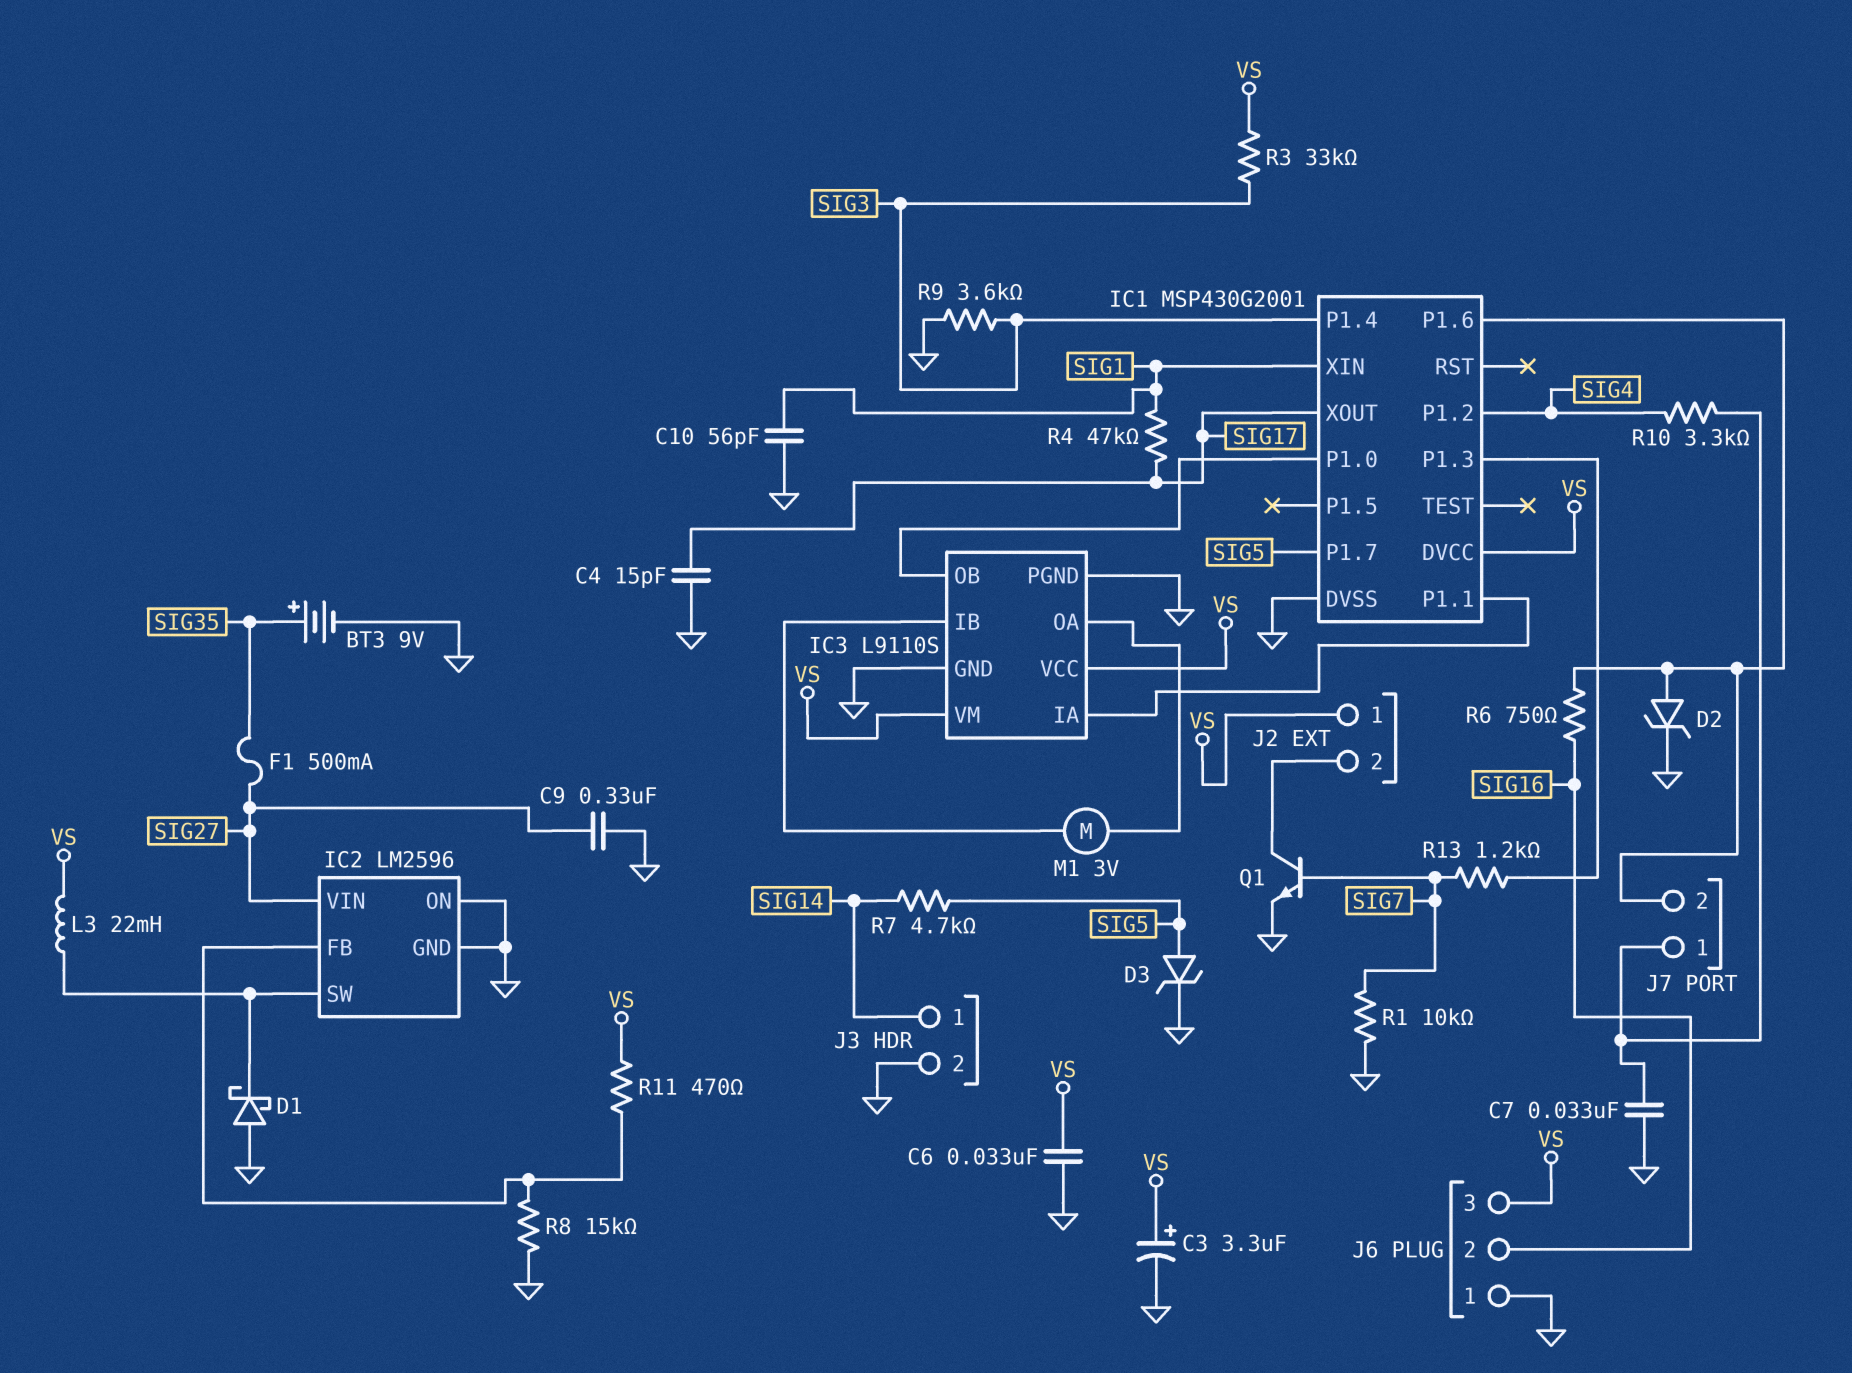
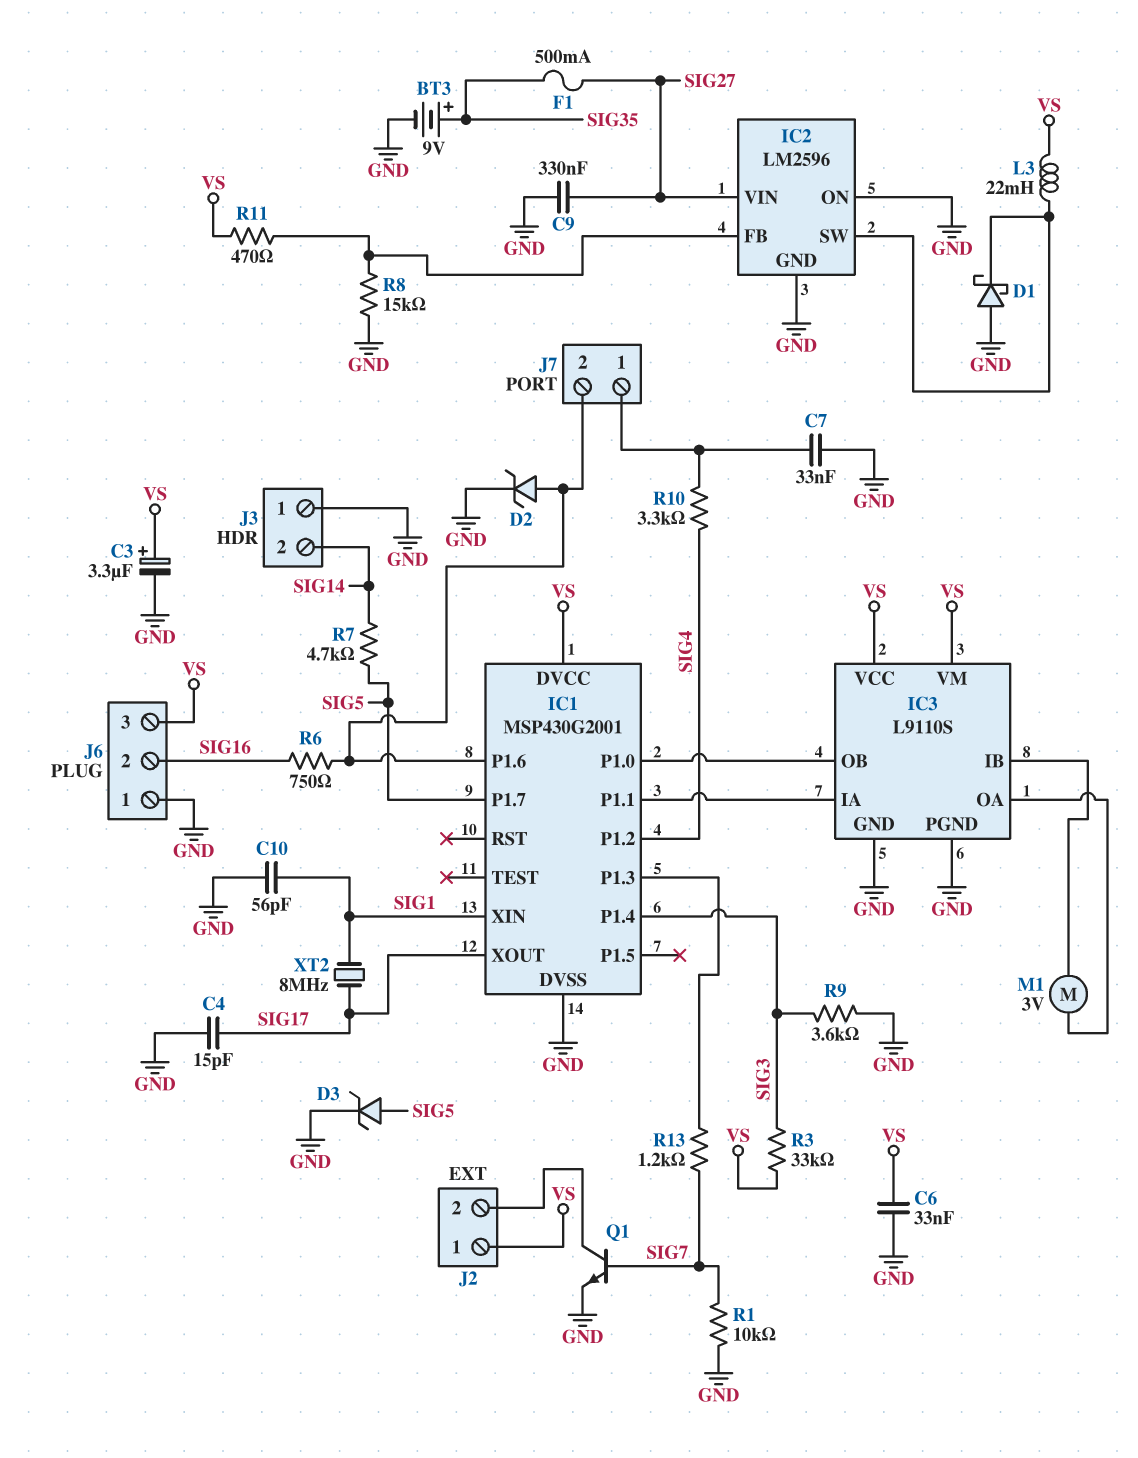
J3 pin 1: SIG14 -> GND
J3 pin 2: GND -> SIG14
R4: 47k (SIG1, SIG17) -> none
XT2: none -> 8MHz (SIG1, SIG17)

